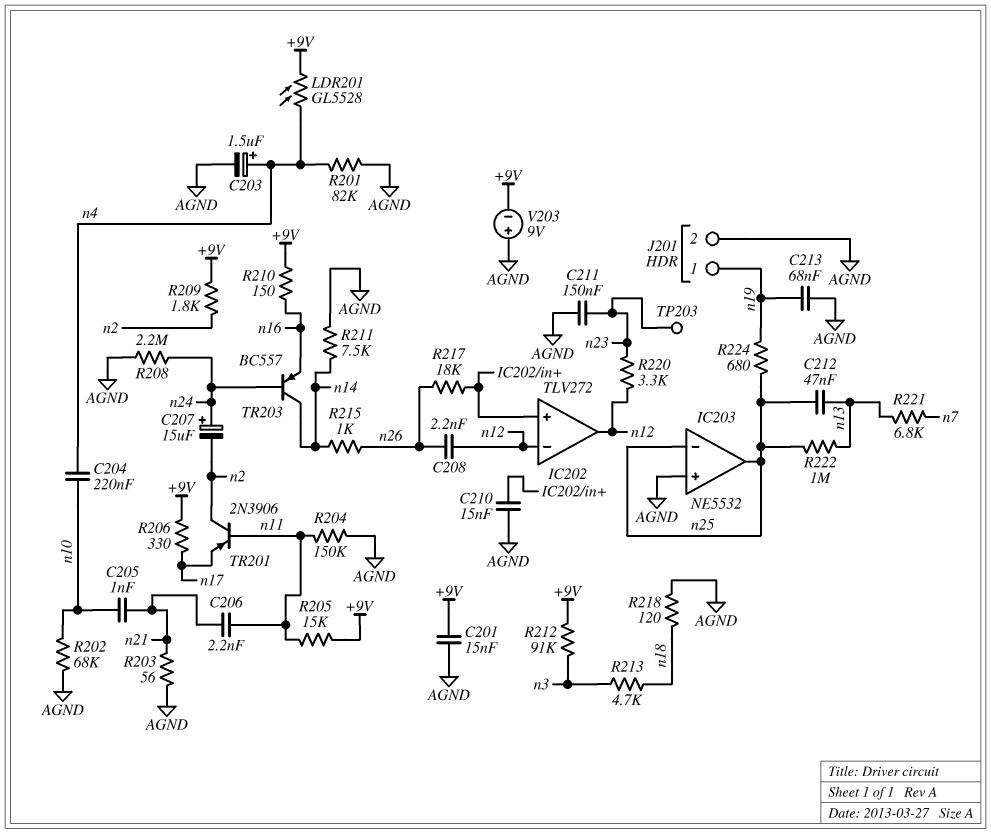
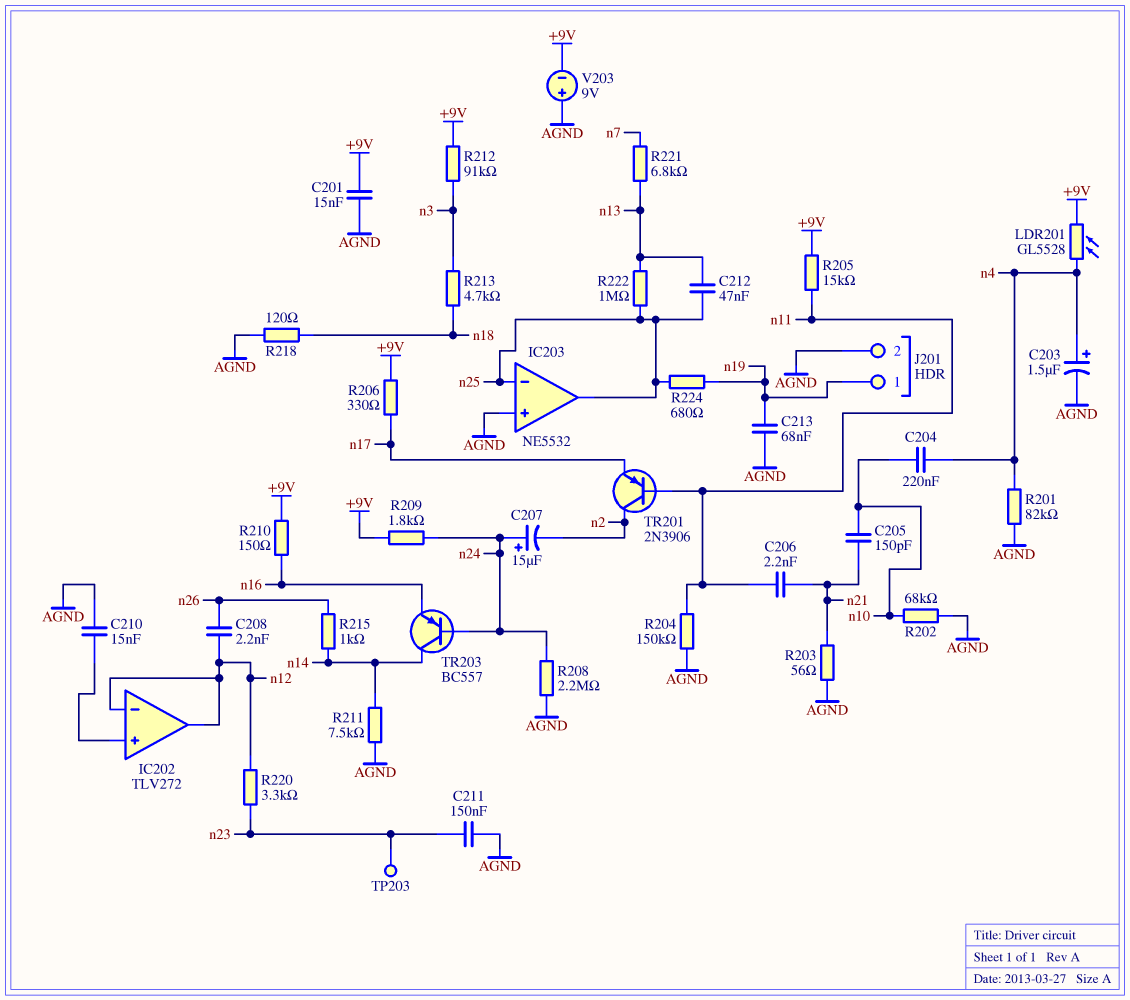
C205: 1nF (n10, n21) -> 150pF (n10, n21)
R209: 1.8k (+9V, n2) -> 1.8k (+9V, n24)
R217: 18k (IC202/in+, n26) -> none

